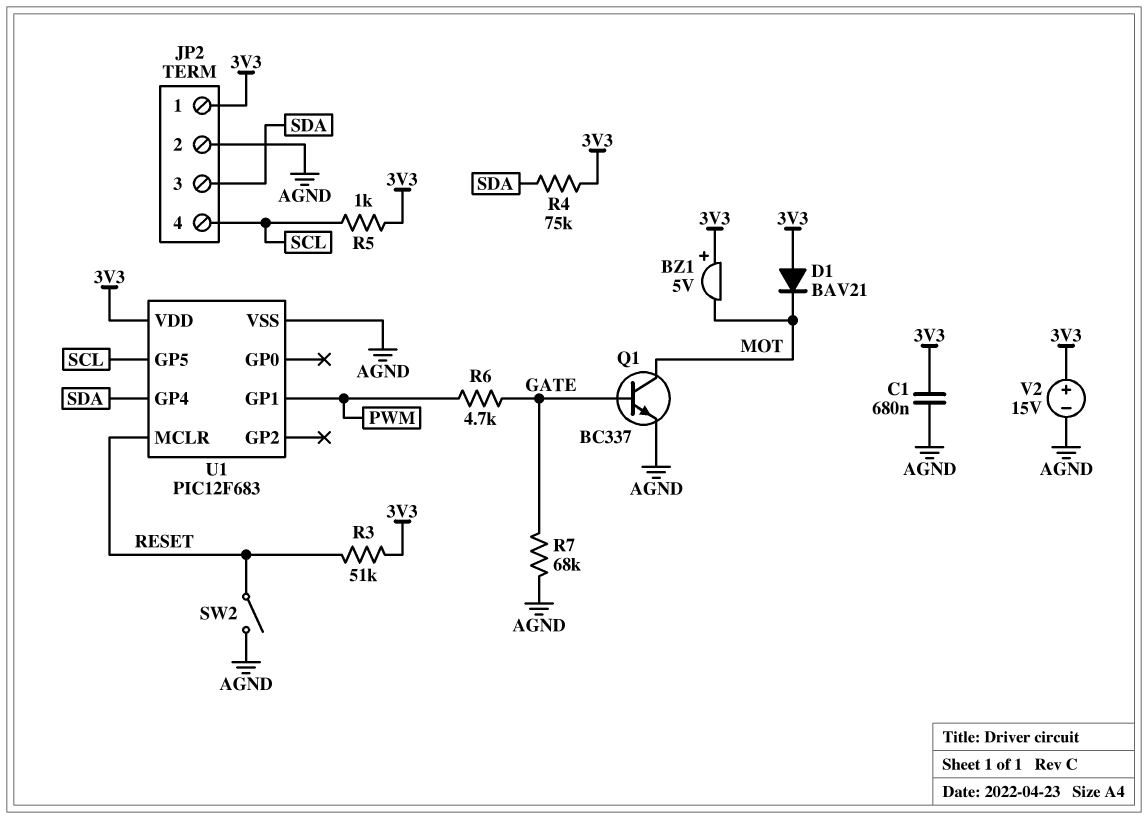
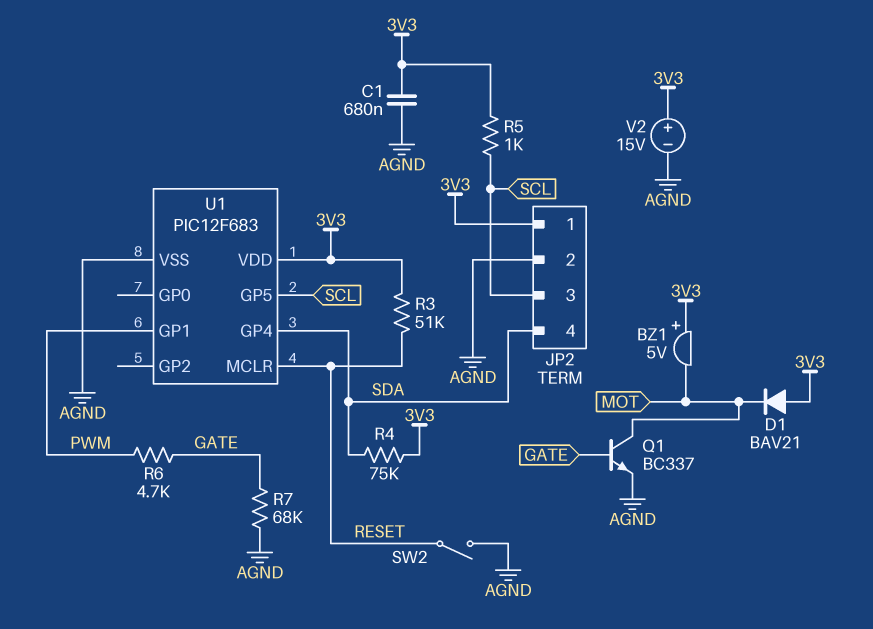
JP2 pin 3: SDA -> SCL
JP2 pin 4: SCL -> SDA

